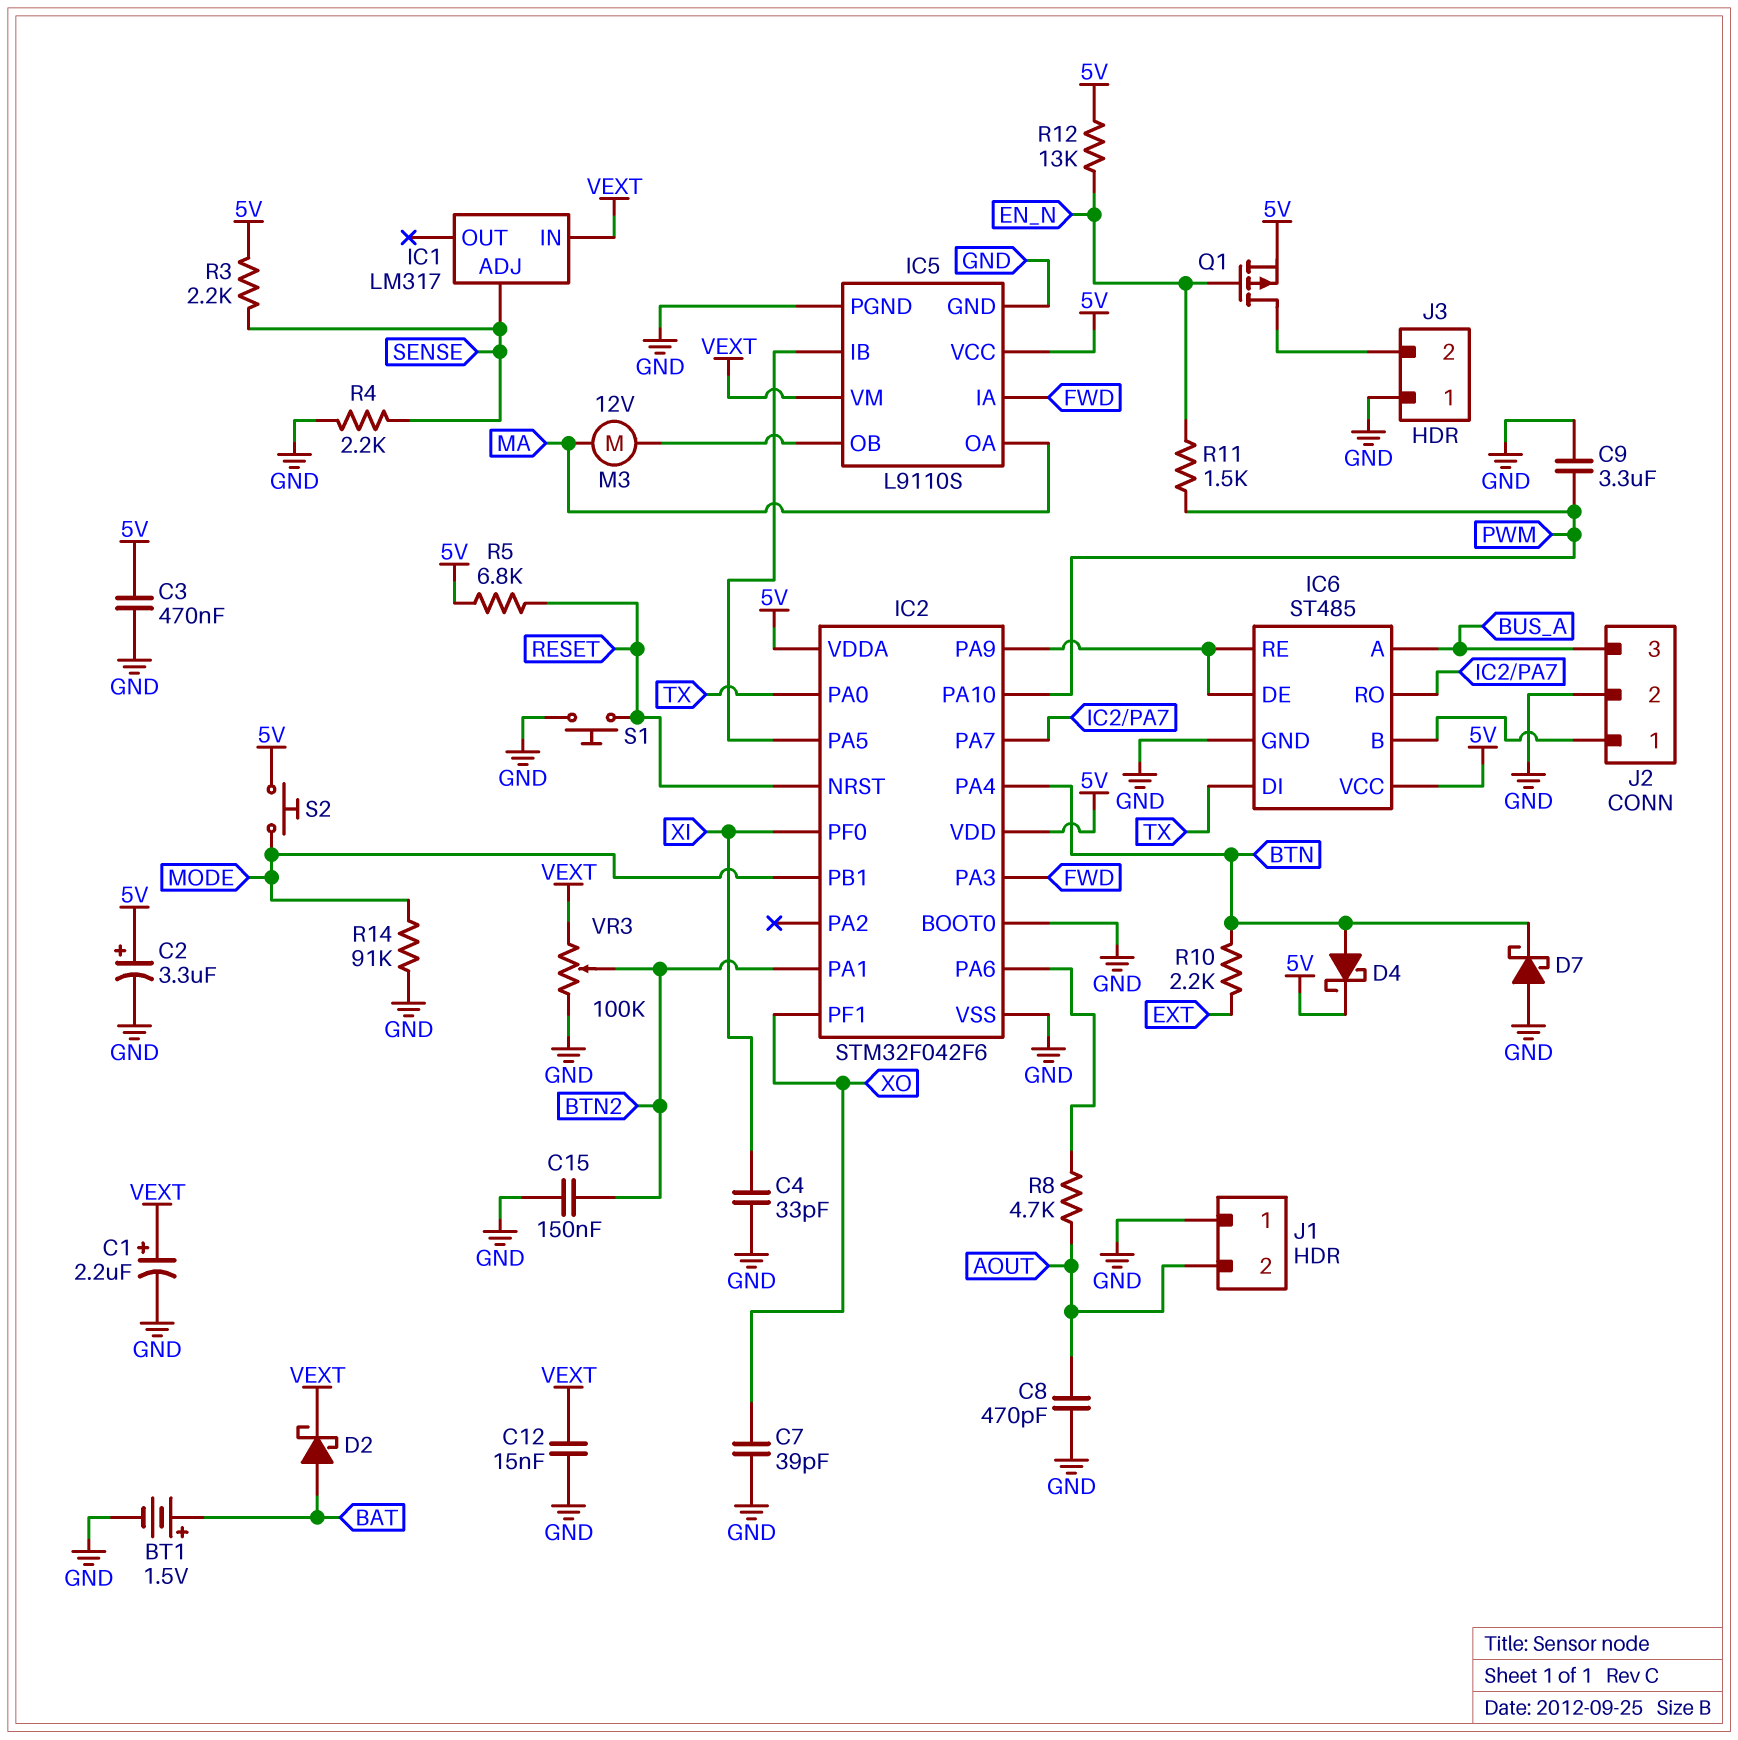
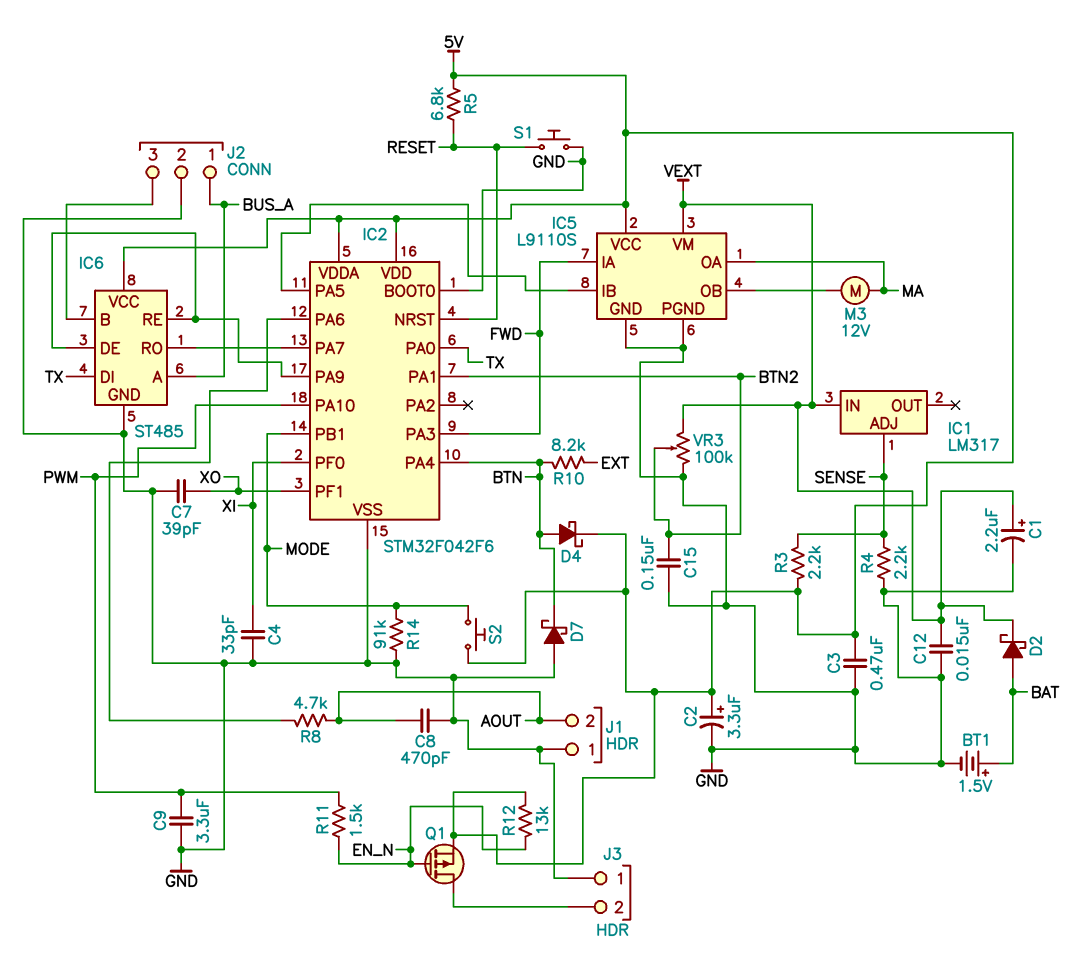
J2 pin 1: IC6/B -> BUS_A
J2 pin 3: BUS_A -> IC6/B
R10: 2.2k (BTN, EXT) -> 8.2k (BTN, EXT)

